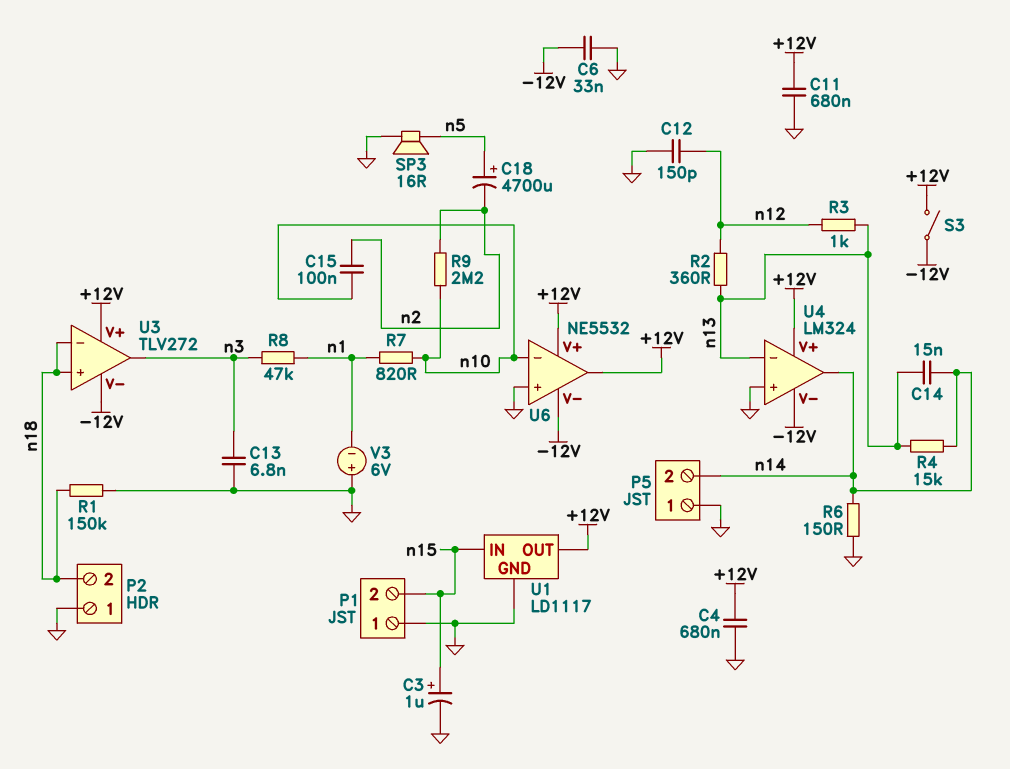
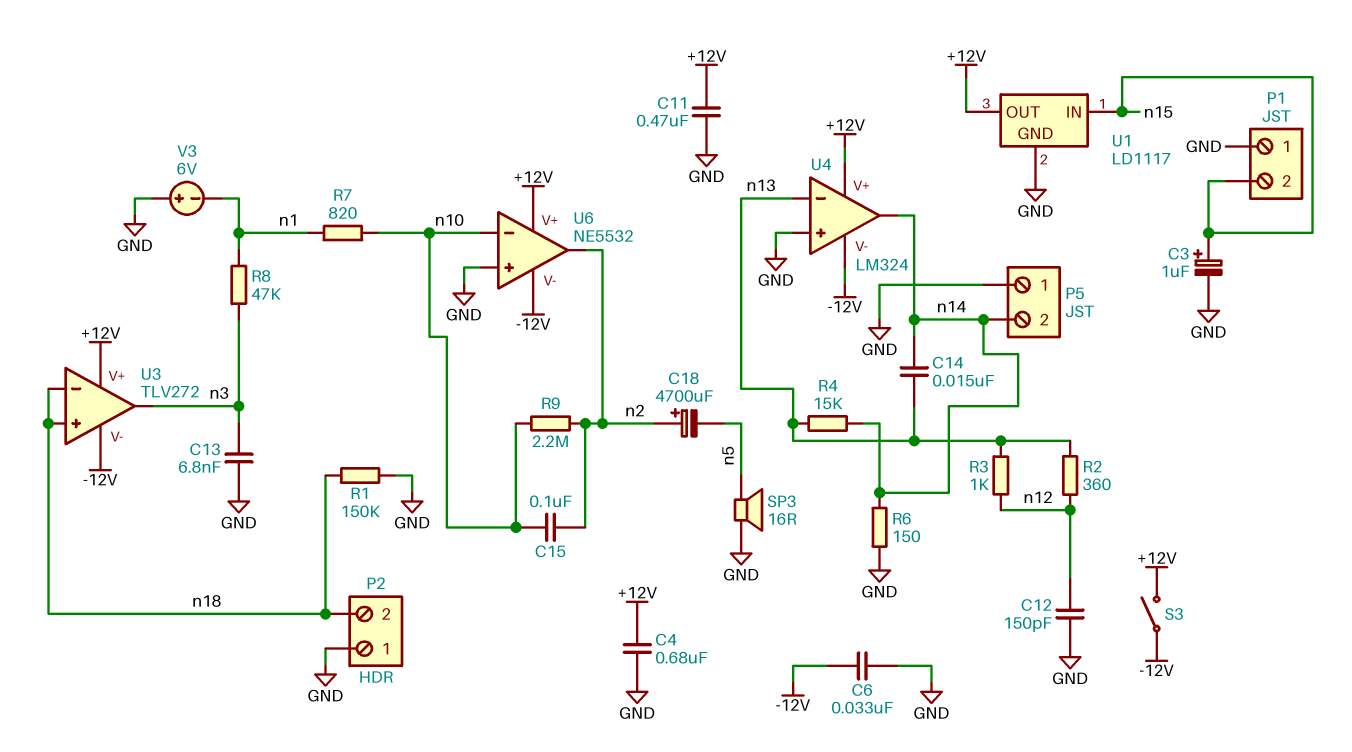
C11: 680nF (+12V, GND) -> 470nF (+12V, GND)
C18: 4700uF (plus n5, minus n2) -> 4700uF (plus n2, minus n5)
U6 pin out: +12V -> n2

